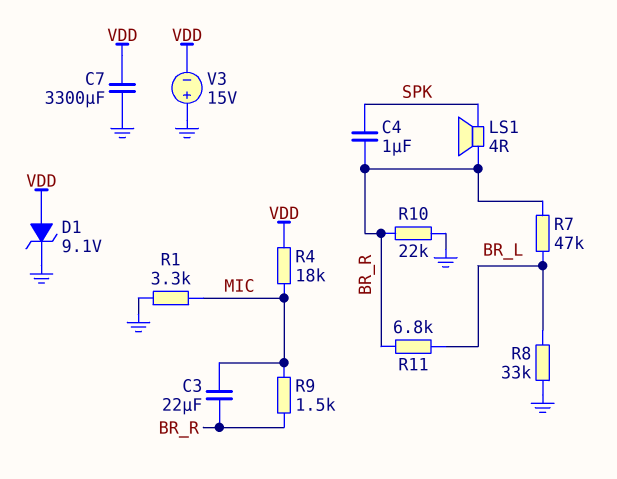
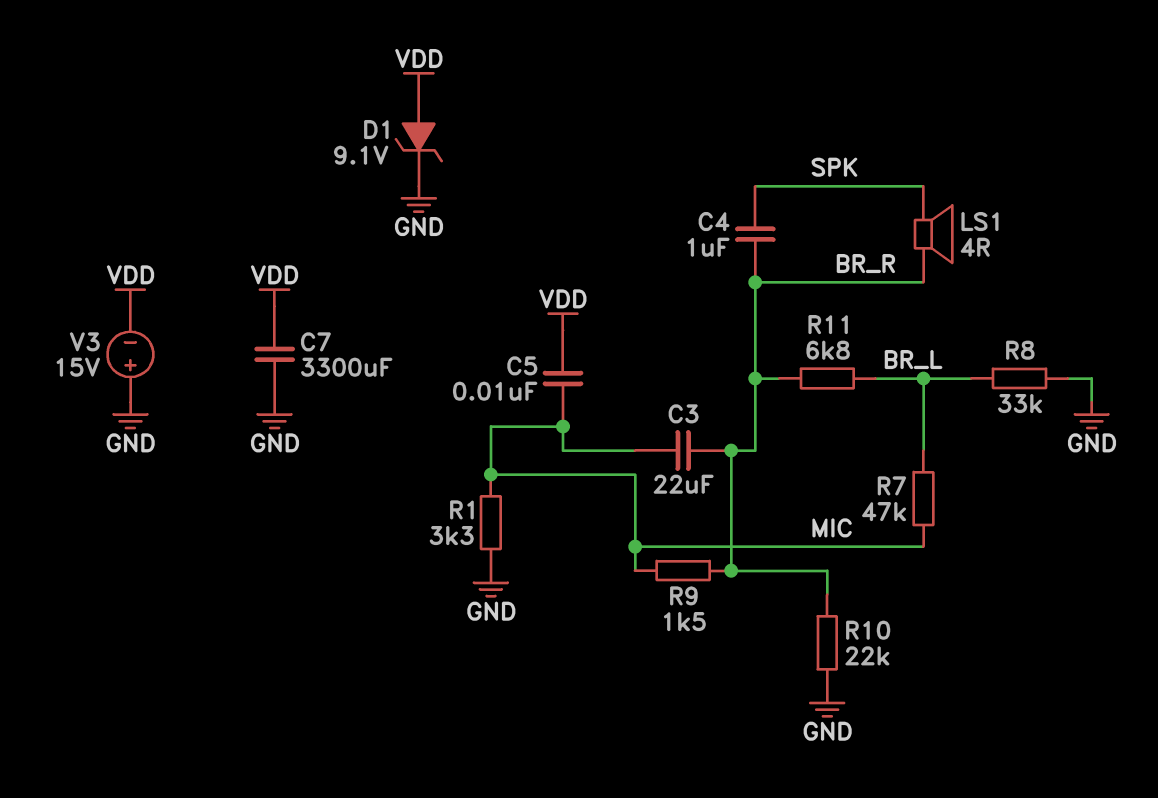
C5: none -> 10nF (MIC, VDD)
R4: 18k (MIC, VDD) -> none
R7: 47k (BR_L, BR_R) -> 47k (BR_L, MIC)

